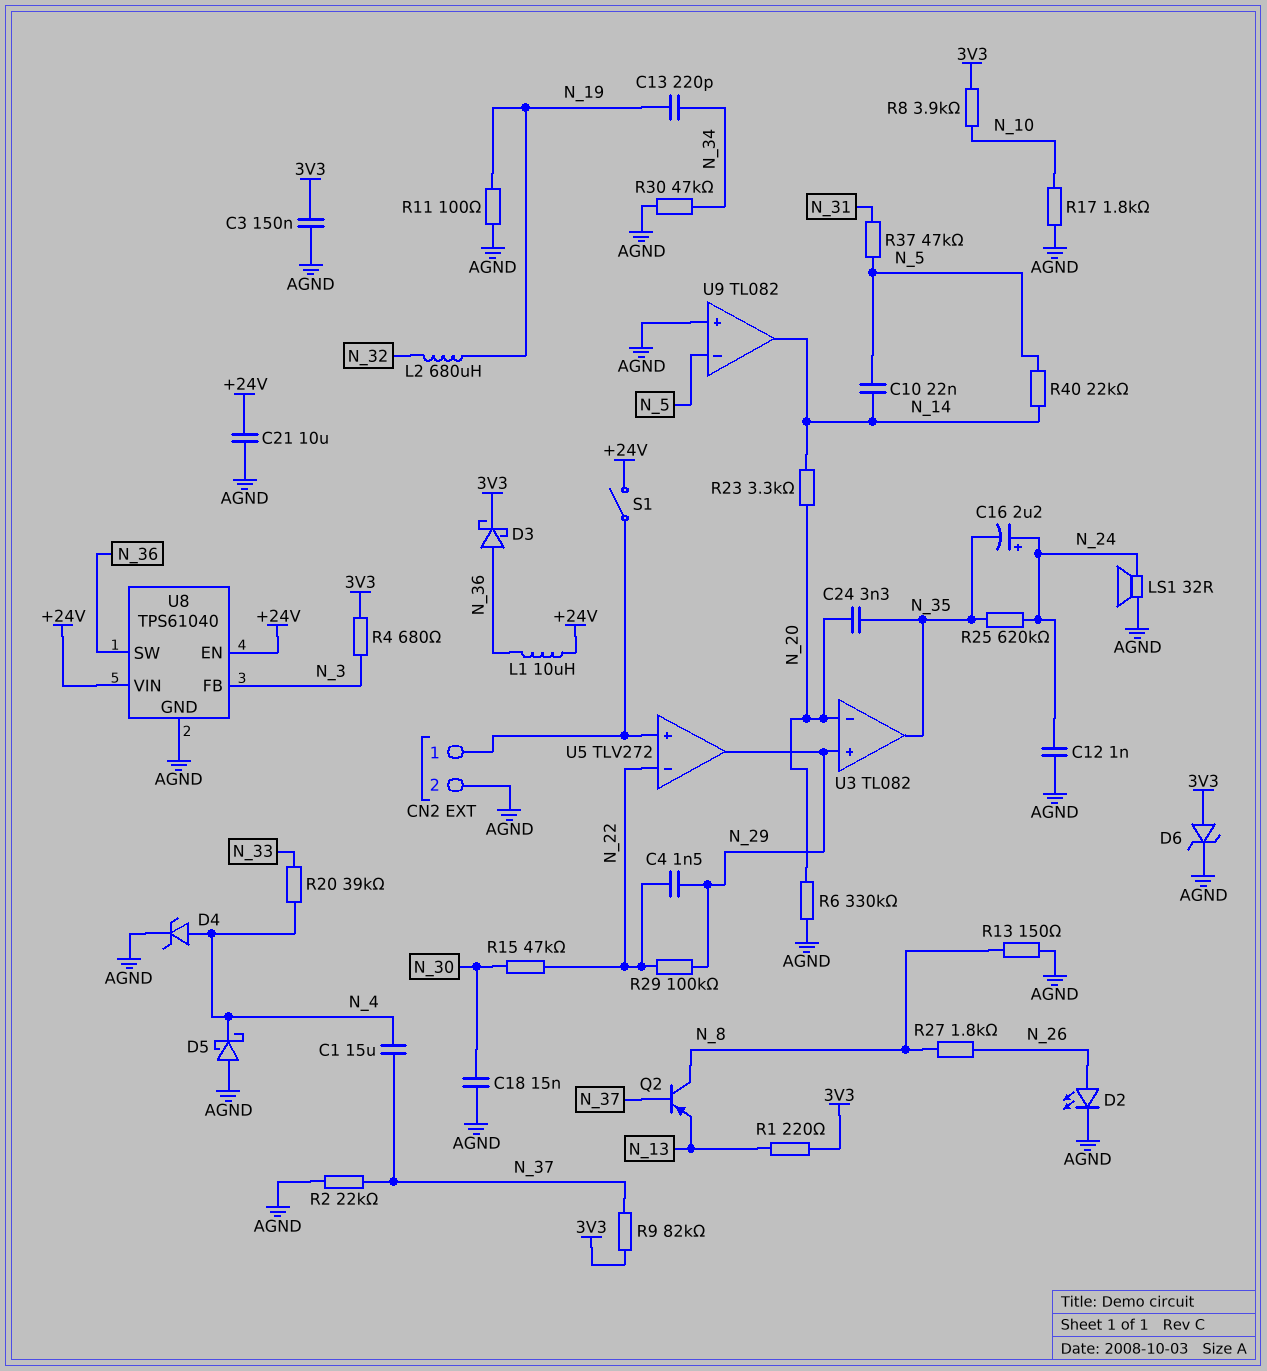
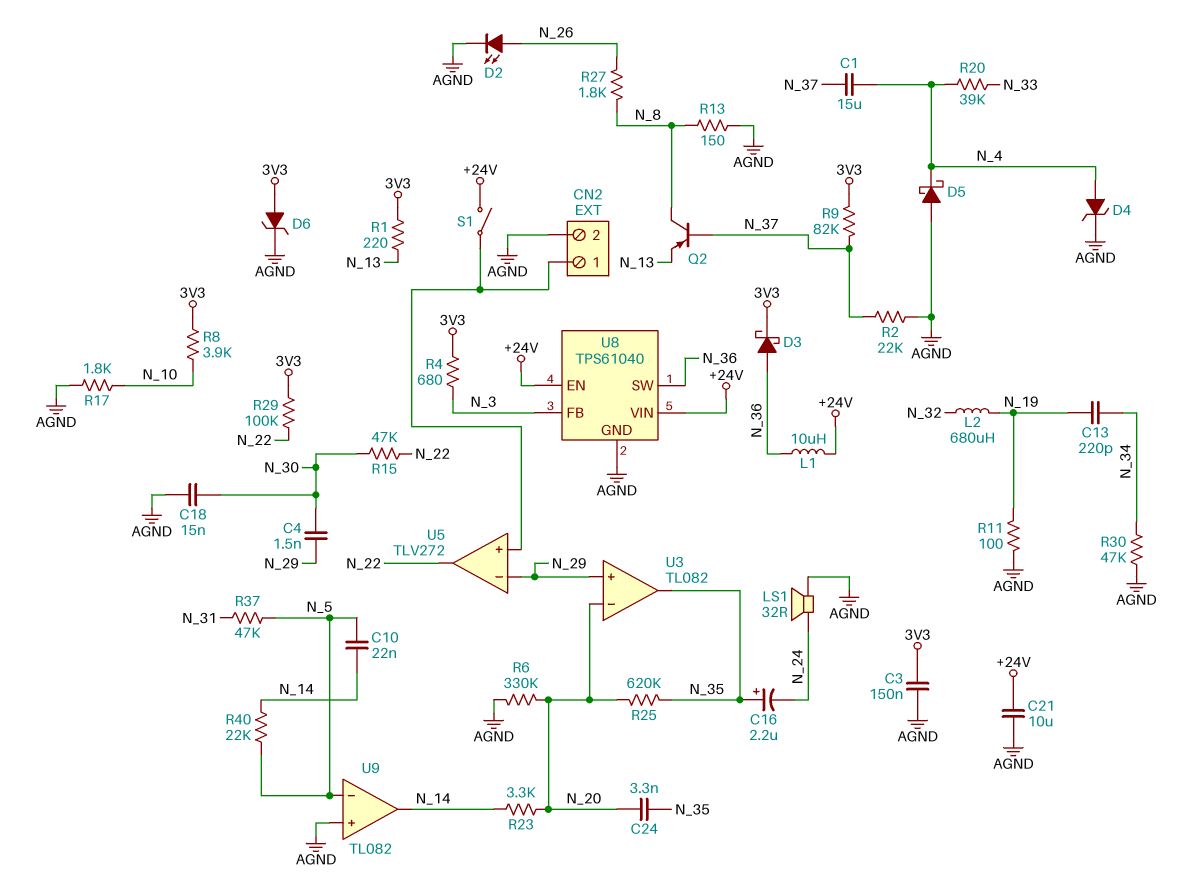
C4: 1.5nF (N_22, N_29) -> 1.5nF (N_29, N_30)
C12: 1nF (AGND, N_24) -> none
C16: 2.2uF (plus N_24, minus N_35) -> 2.2uF (plus N_35, minus N_24)
R25: 620k (N_24, N_35) -> 620k (N_20, N_35)
R29: 100k (N_22, N_29) -> 100k (3V3, N_22)
U5 pin in-: N_22 -> N_29
U5 pin out: N_29 -> N_22

